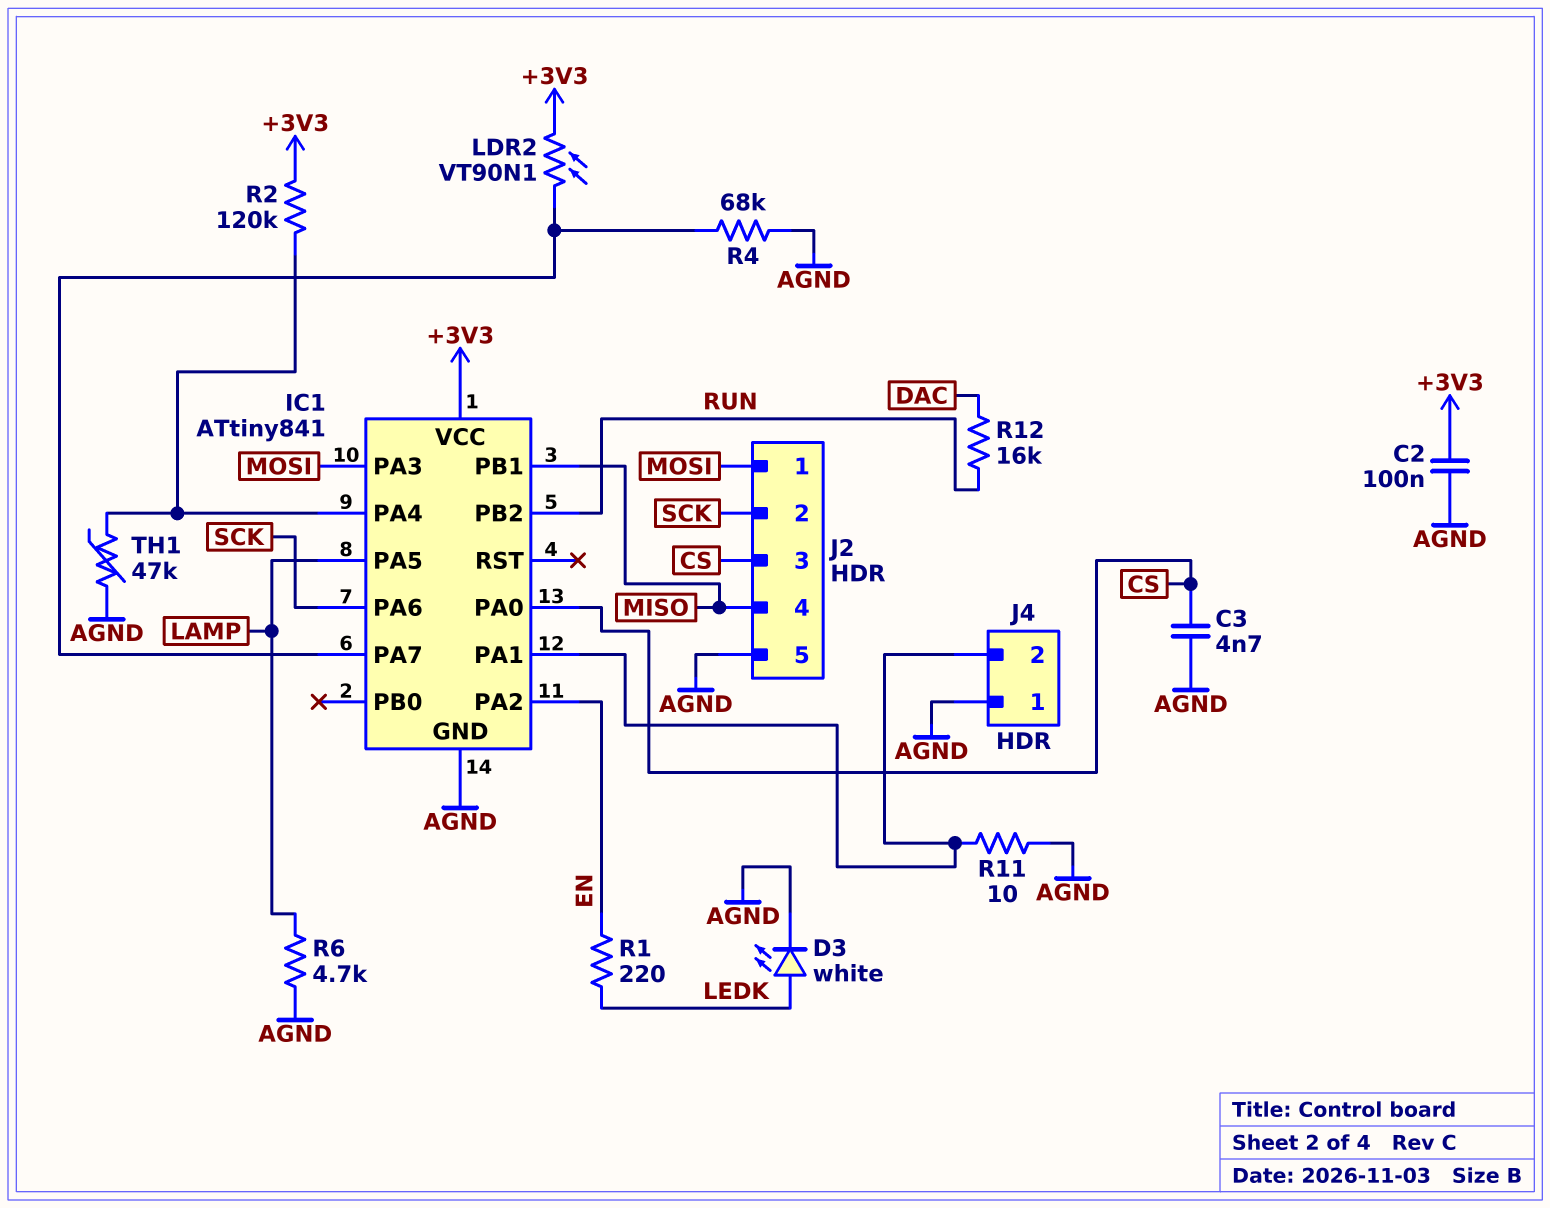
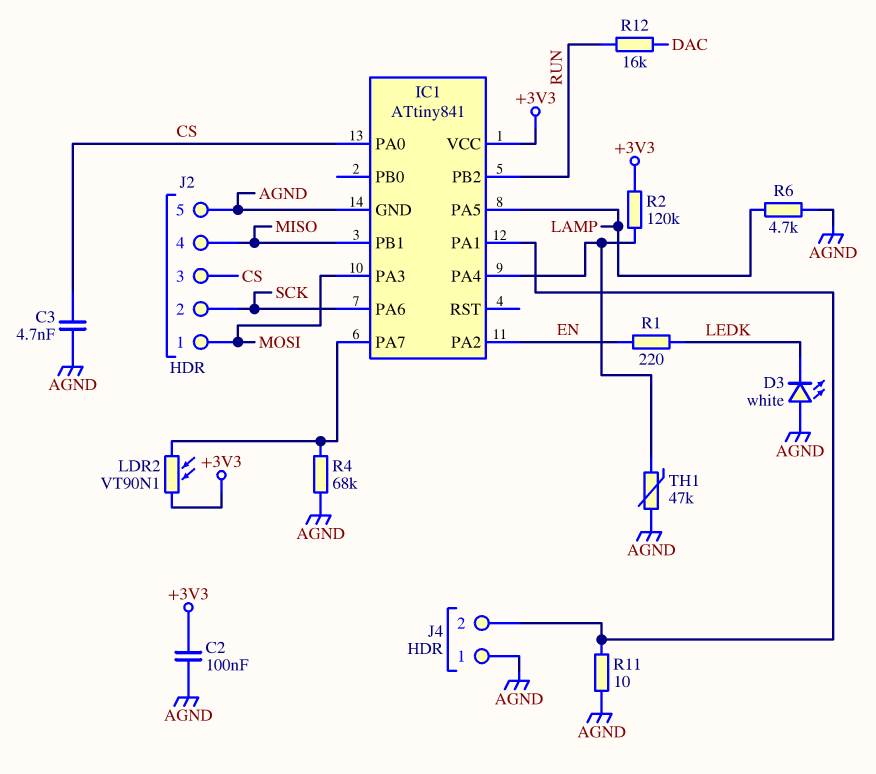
D3: LED white (A LEDK, K AGND) -> LED white (A AGND, K LEDK)

